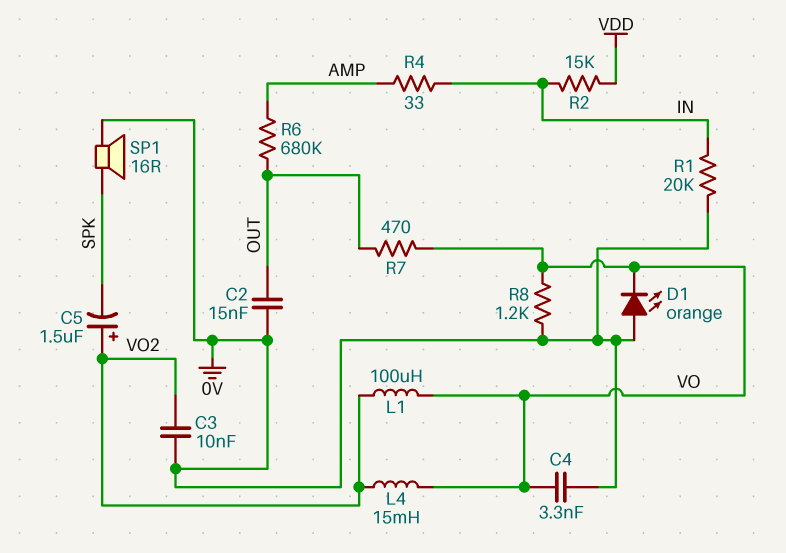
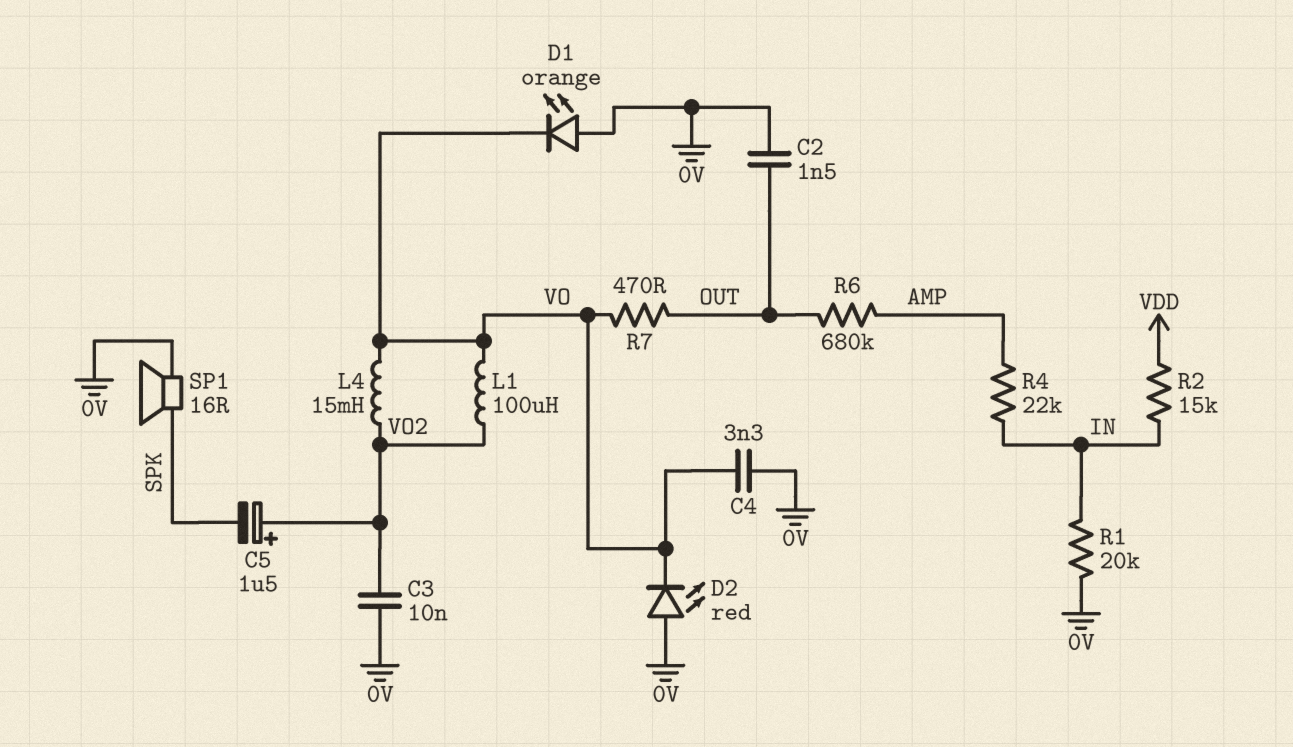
C2: 15nF (0V, OUT) -> 1.5nF (0V, OUT)
D2: none -> LED red (A 0V, K VO)
R4: 33 (AMP, IN) -> 22k (AMP, IN)
R8: 1.2k (0V, VO) -> none

